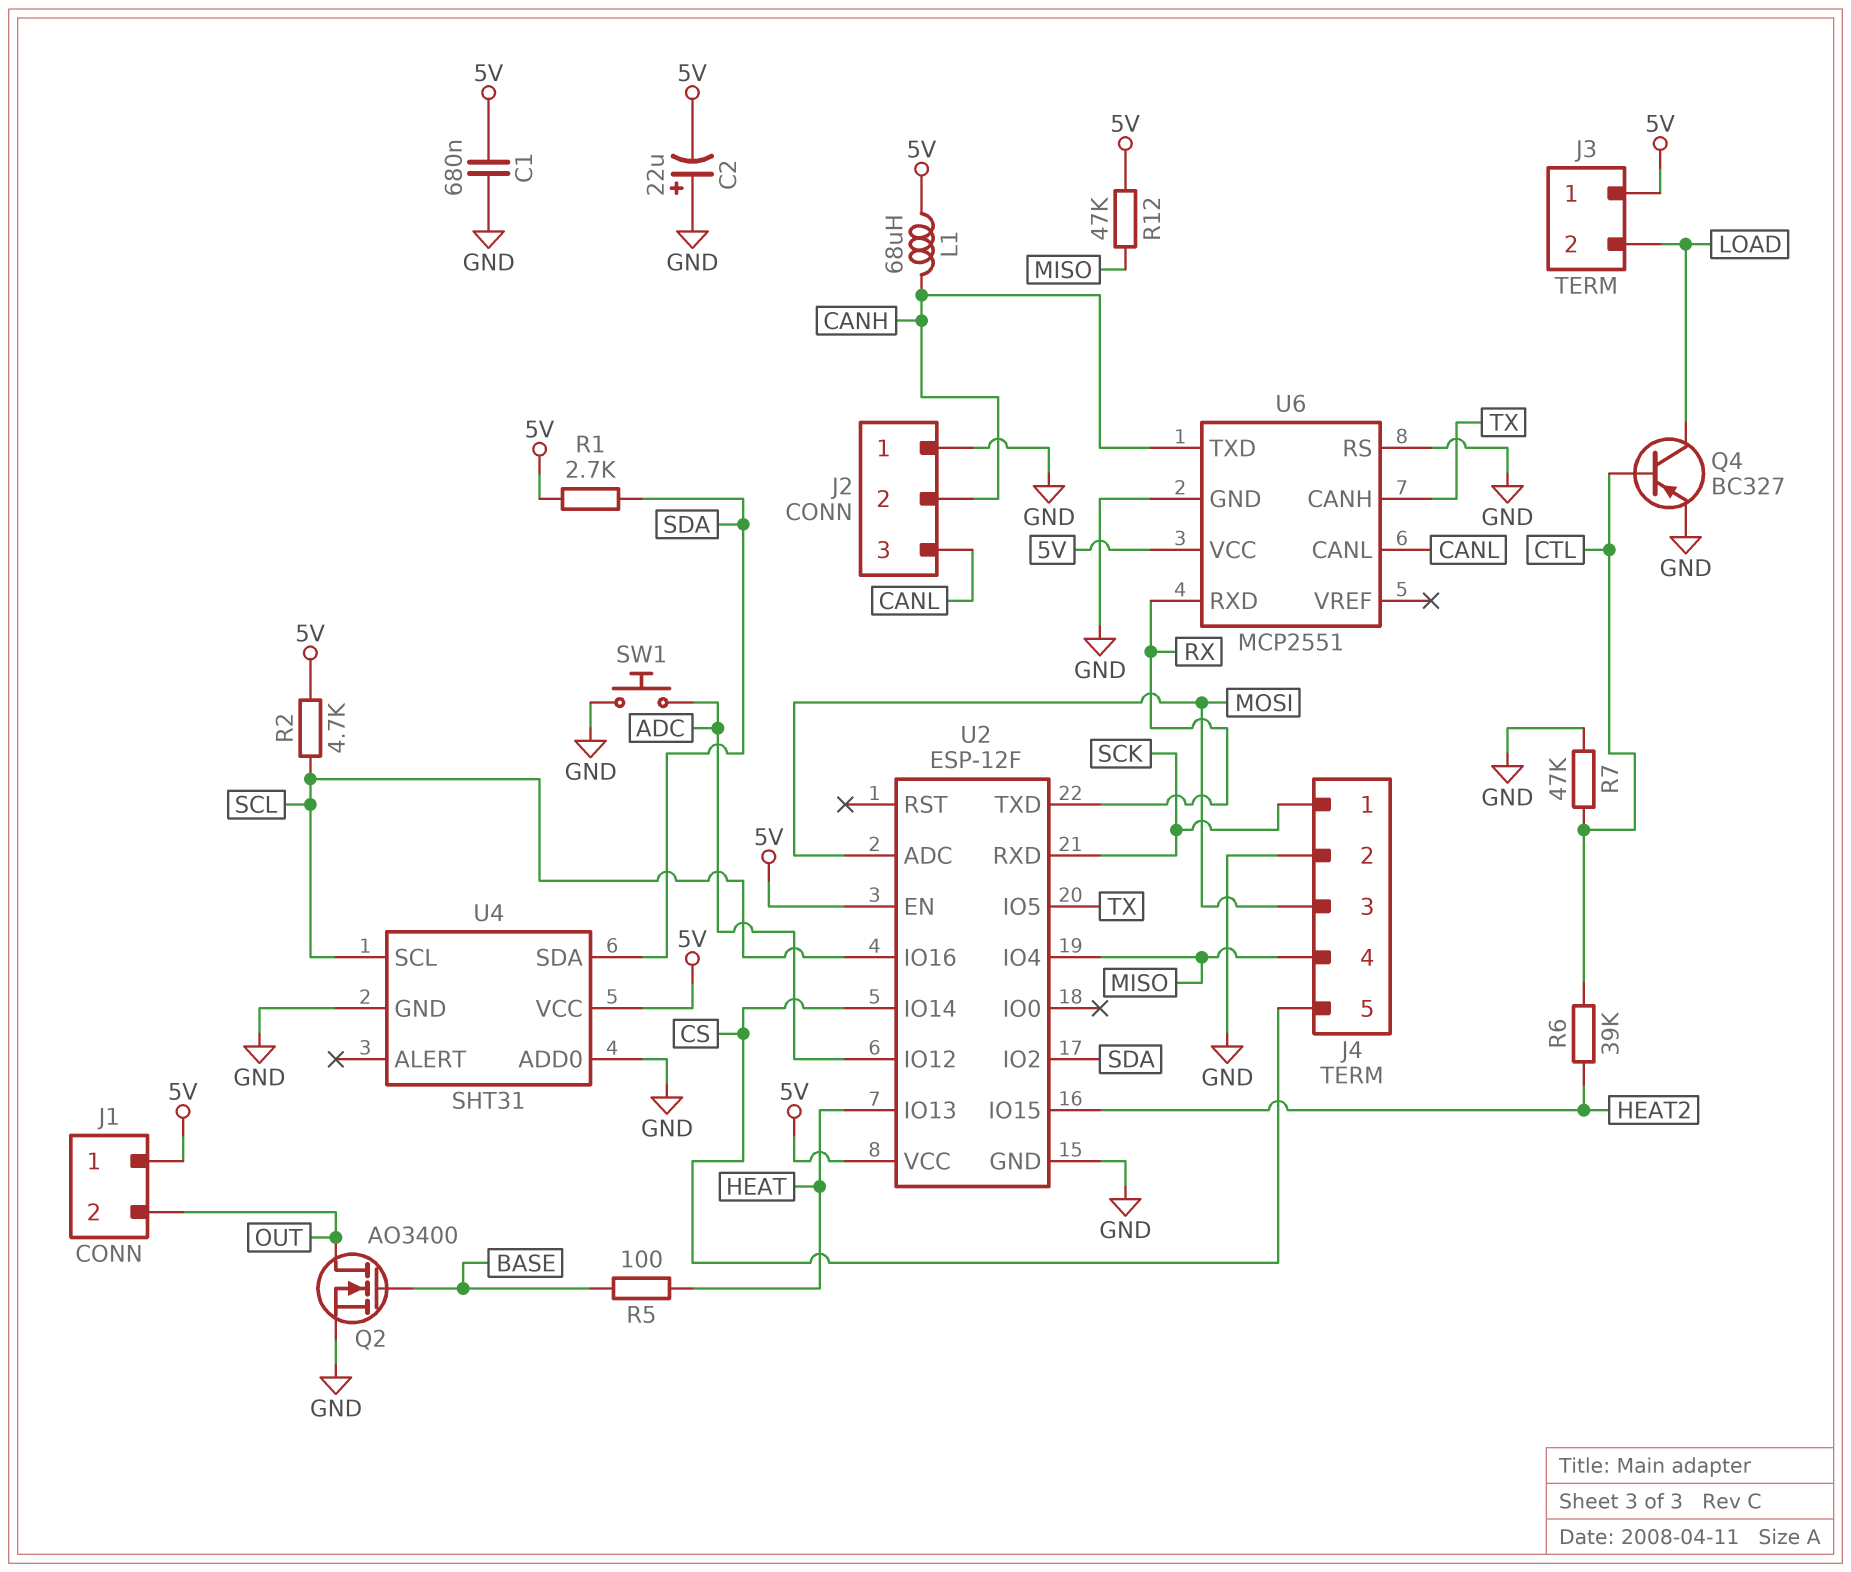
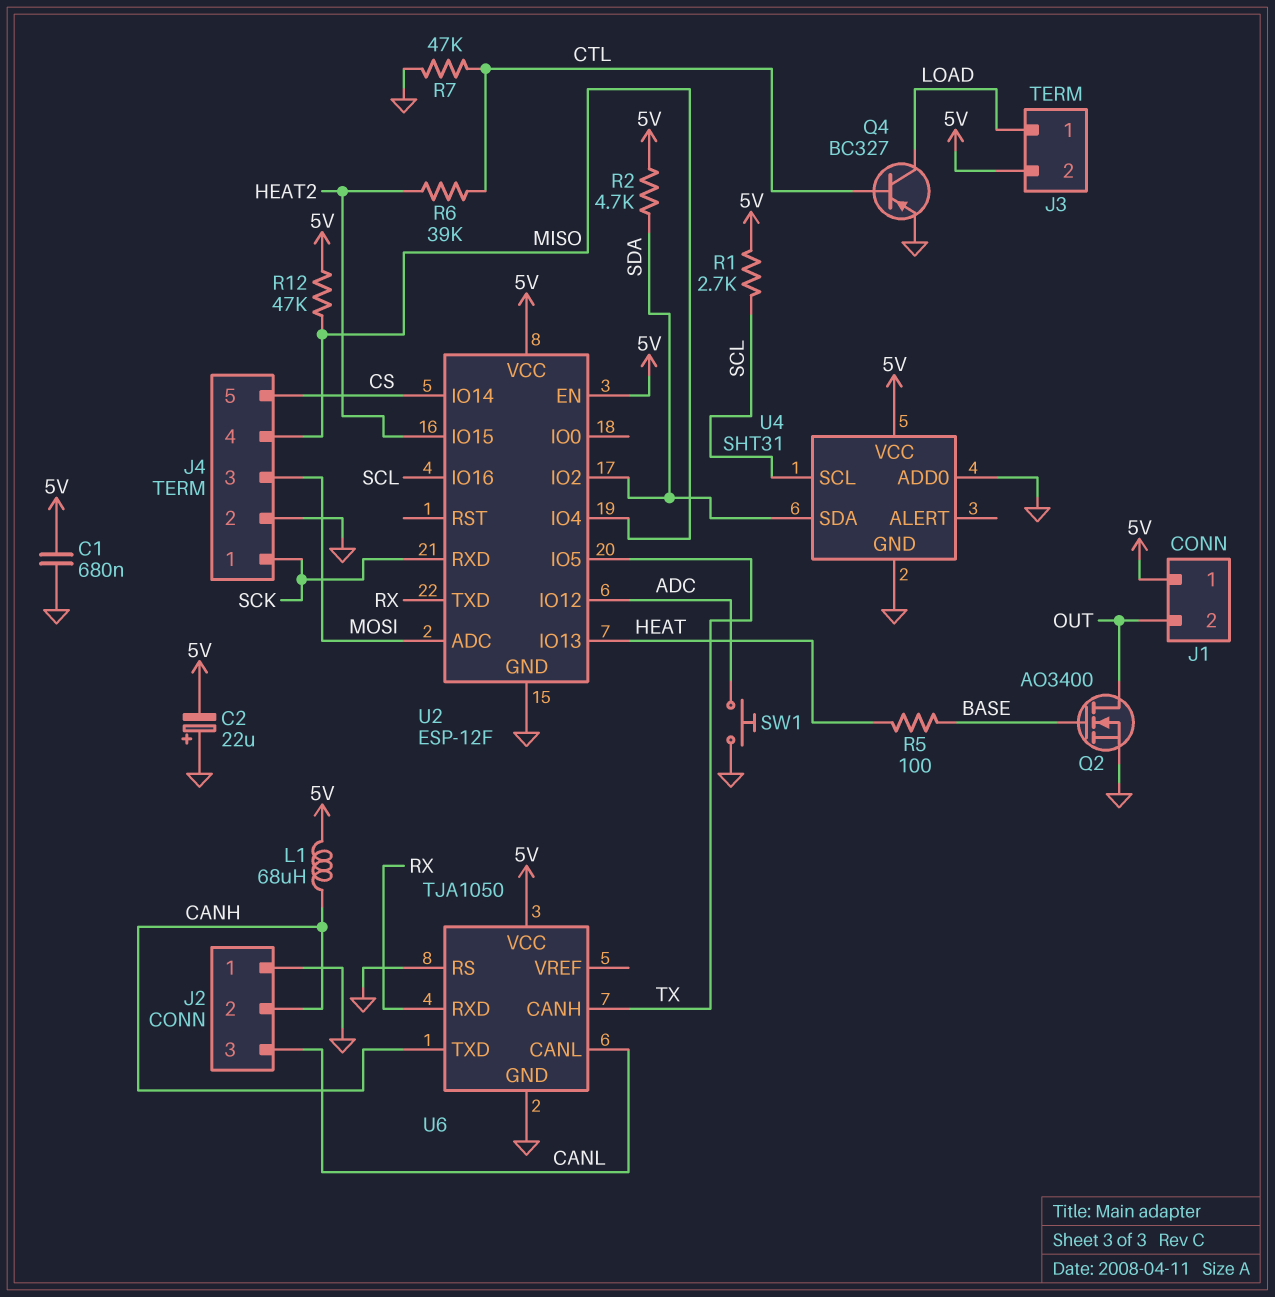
J3 pin 1: 5V -> LOAD
J3 pin 2: LOAD -> 5V
R1: 2.7k (5V, SDA) -> 2.7k (5V, SCL)
R2: 4.7k (5V, SCL) -> 4.7k (5V, SDA)
U6: MCP2551 -> TJA1050

